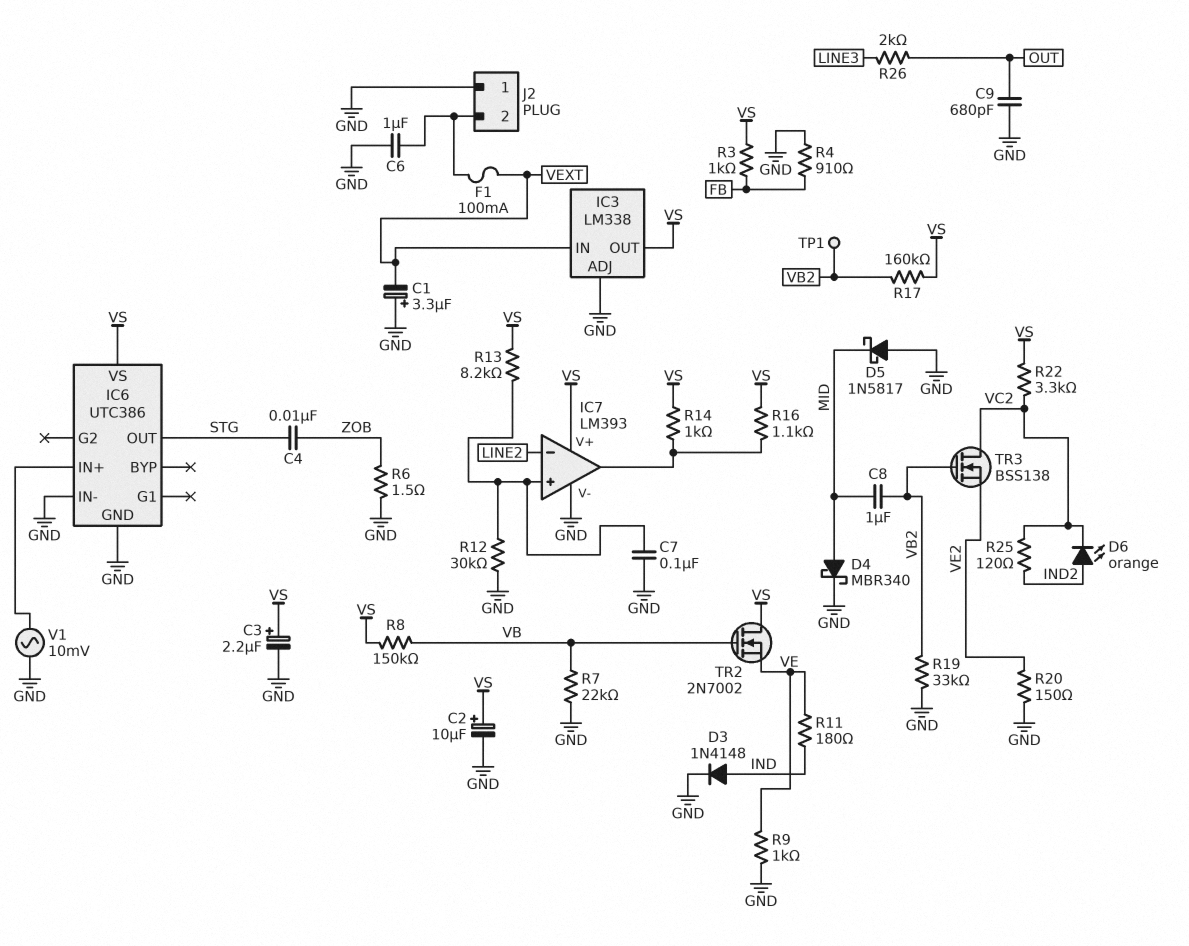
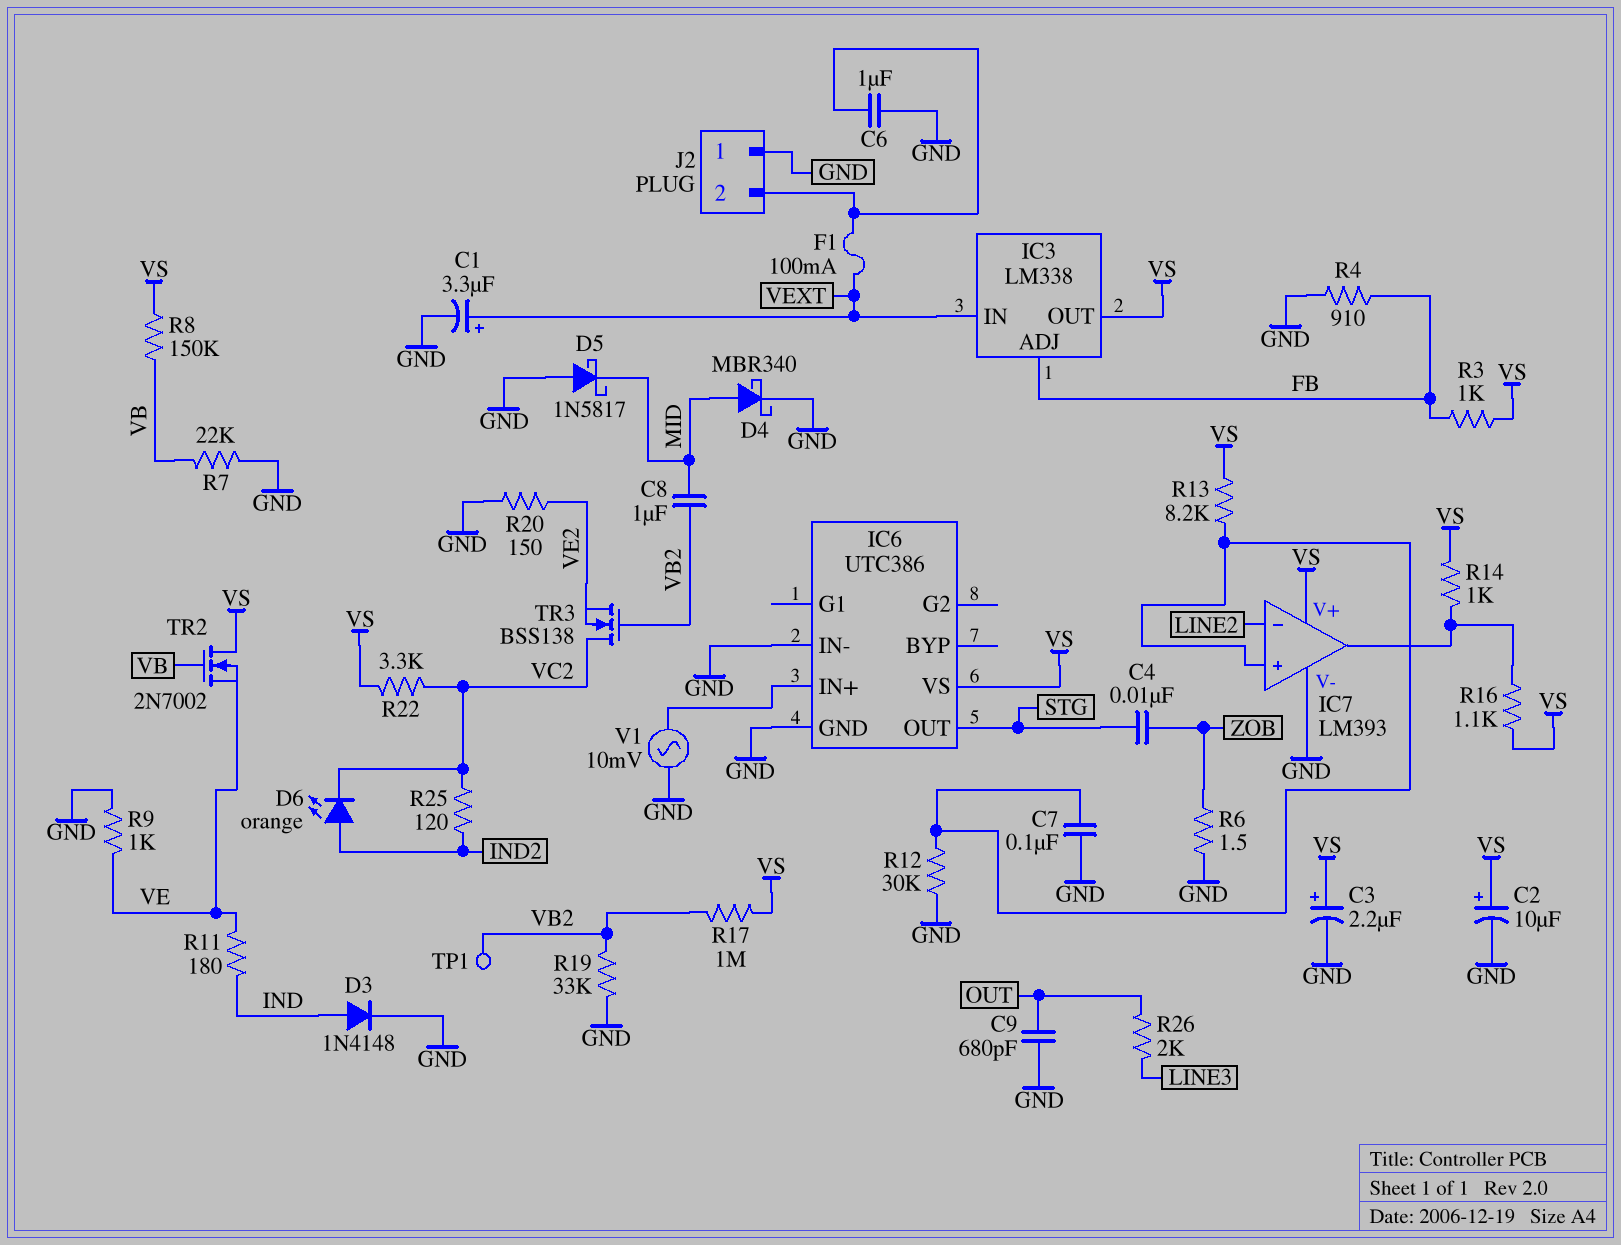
C1: 3.3uF (plus GND, minus VEXT) -> 3.3uF (plus VEXT, minus GND)
IC3 pin ADJ: GND -> FB
R17: 160k (VB2, VS) -> 1M (VB2, VS)

